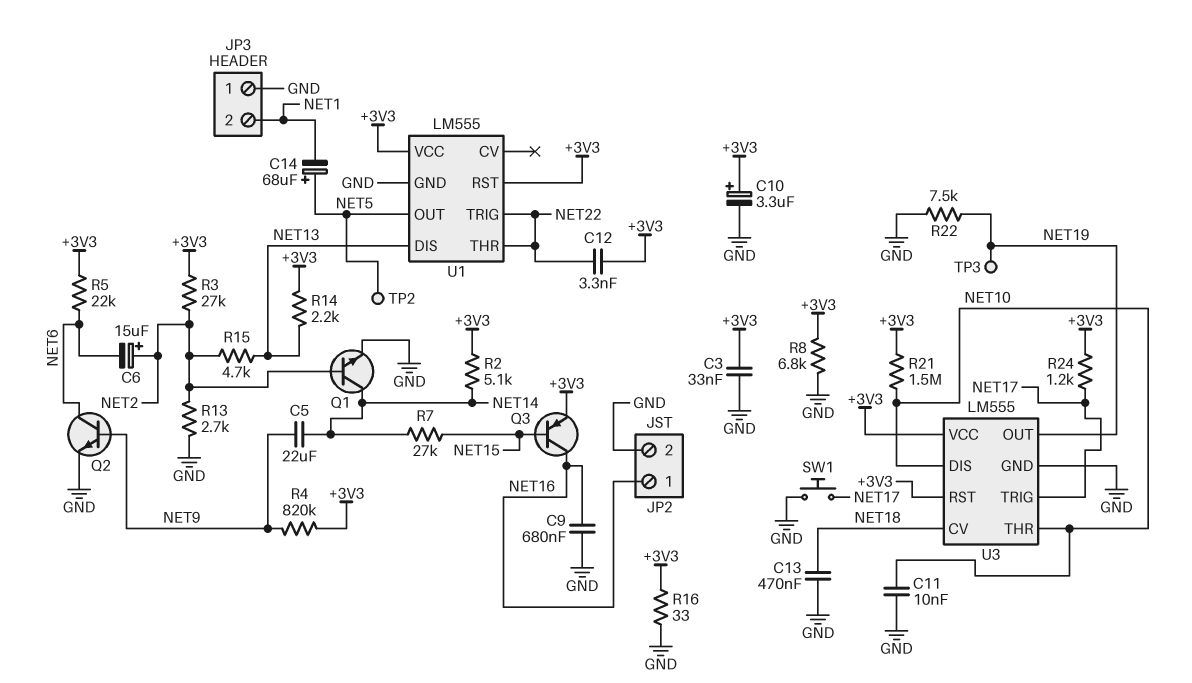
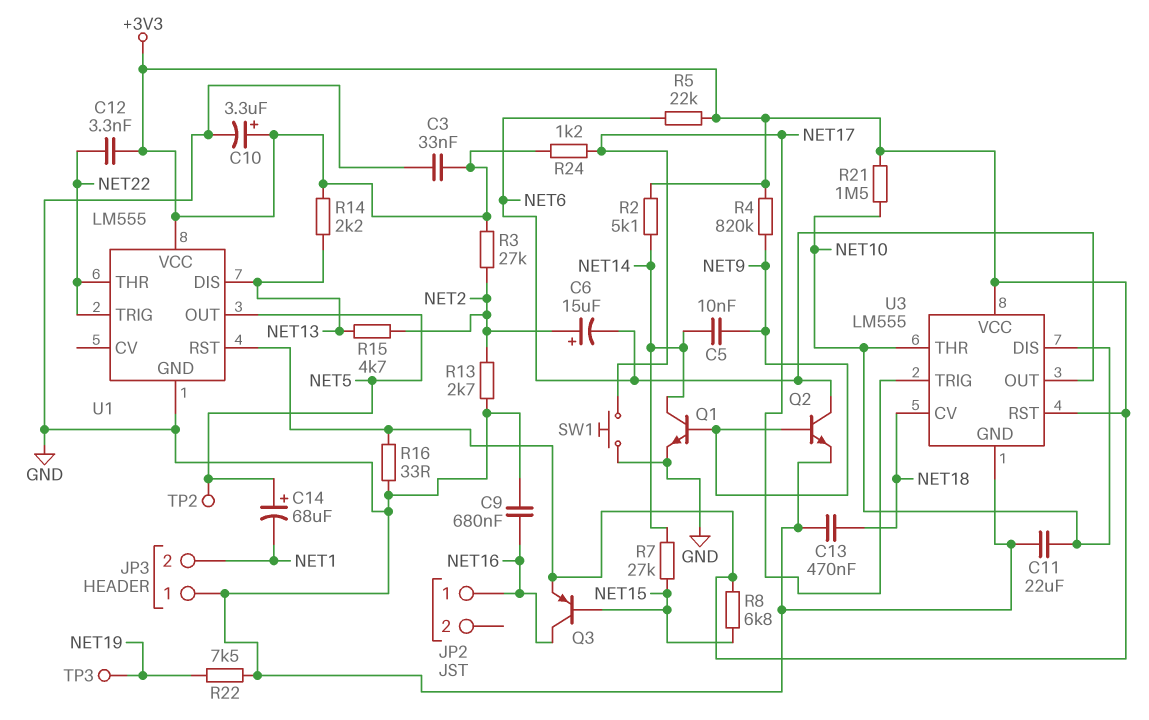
C5: 22uF (NET9, NET14) -> 10nF (NET9, NET14)
C11: 10nF (GND, NET10) -> 22uF (GND, NET10)
JP2 pin 2: GND -> none
Q1: NPN (B NET2, C NET14, E GND) -> NPN (B NET9, C NET14, E GND)
R8: 6.8k (+3V3, GND) -> 6.8k (+3V3, NET15)
U3 pin OUT: NET19 -> NET6

